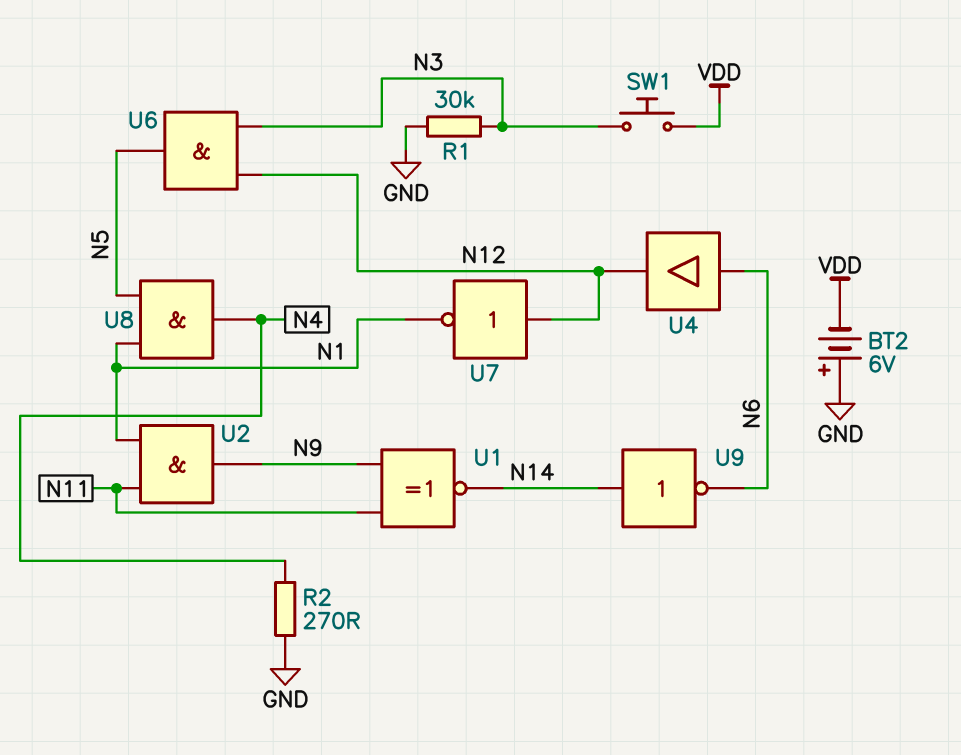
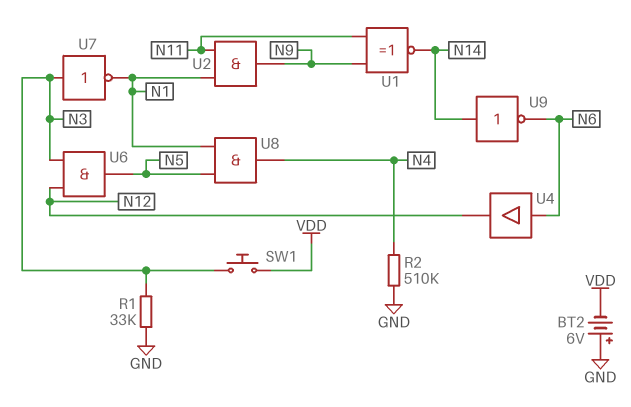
R1: 30k (GND, N3) -> 33k (GND, N3)
R2: 270 (GND, N4) -> 510k (GND, N4)
U7: NOT (in N12, out N1) -> NOT (in N3, out N1)

